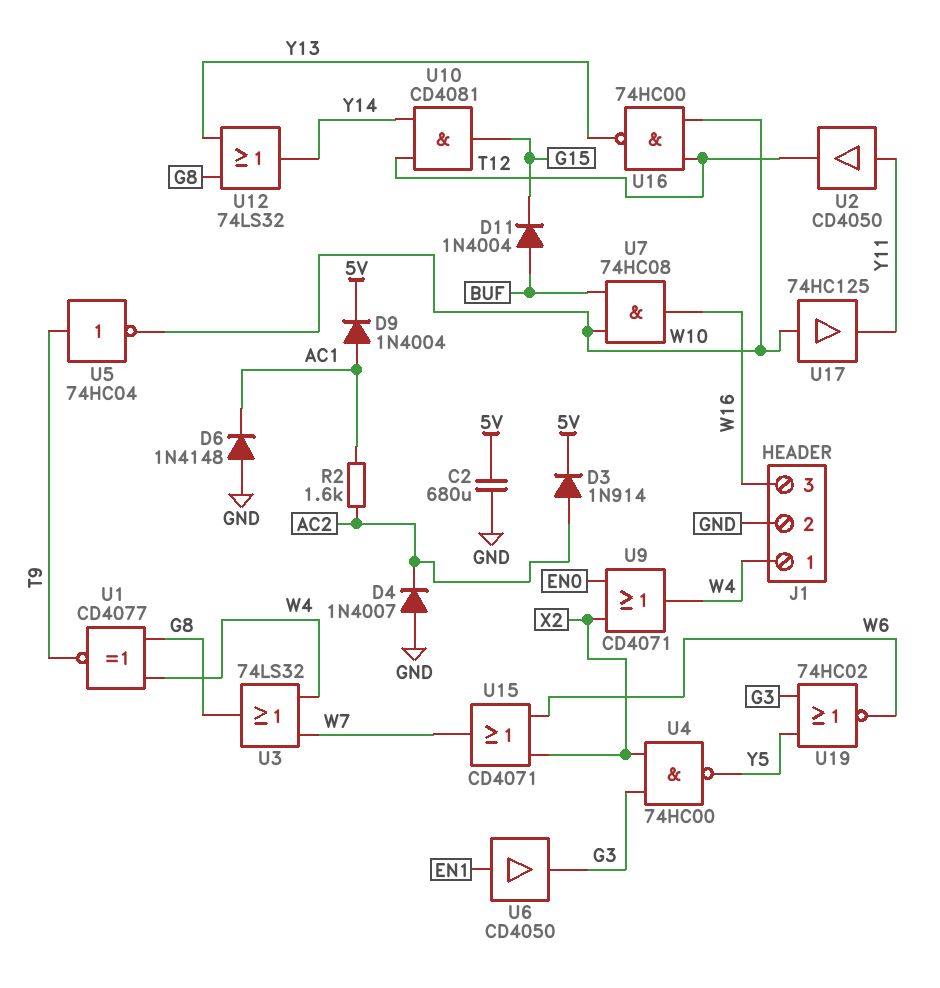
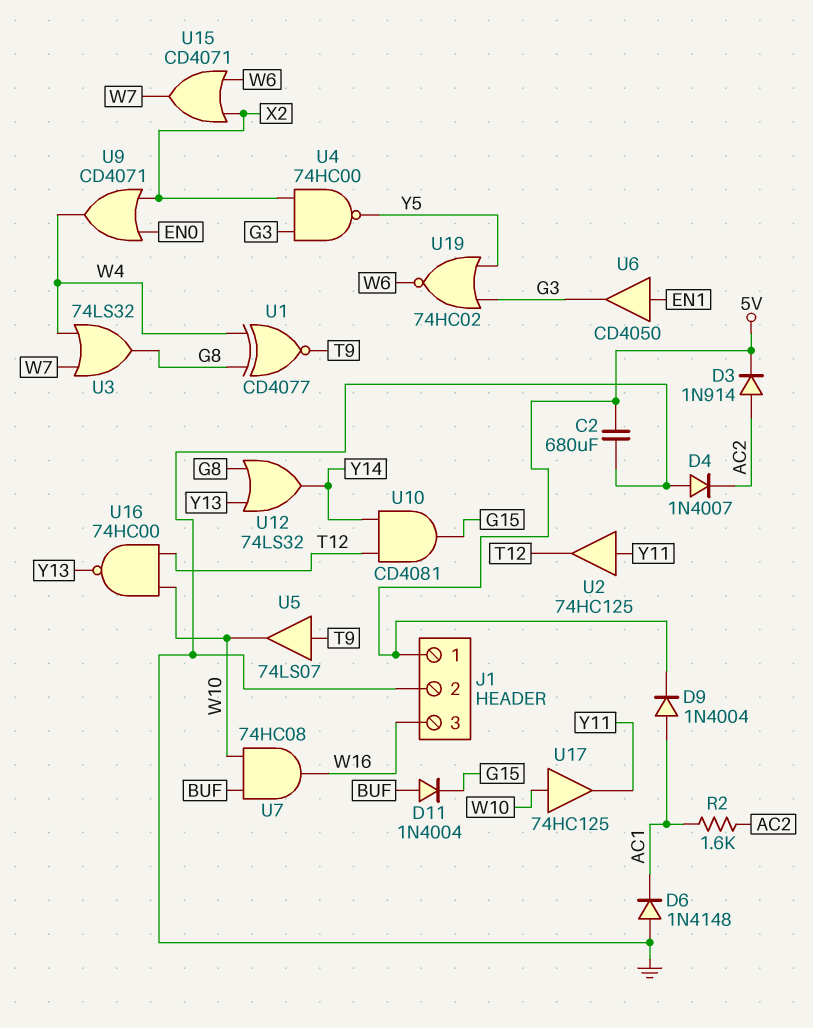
J1 pin 1: W4 -> 5V
U2: buffer CD4050 (in Y11, out T12) -> buffer 74HC125 (in Y11, out T12)
U5: NOT 74HC04 (in T9, out W10) -> buffer 74LS07 (in T9, out W10)

